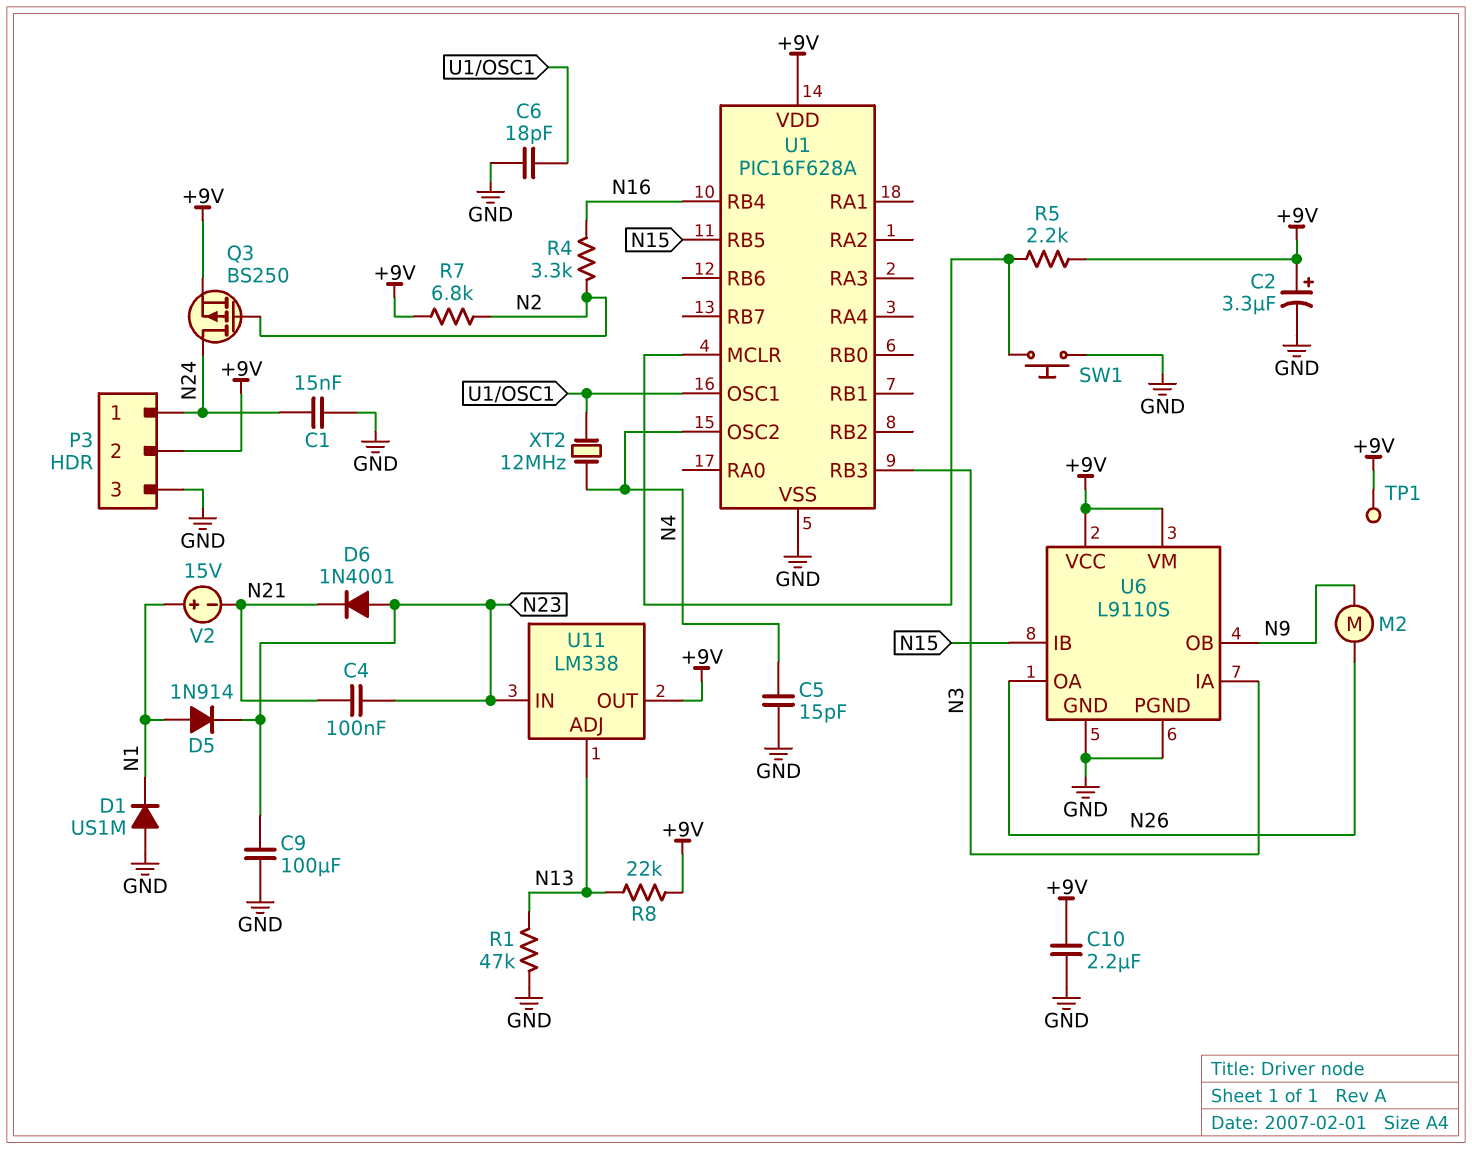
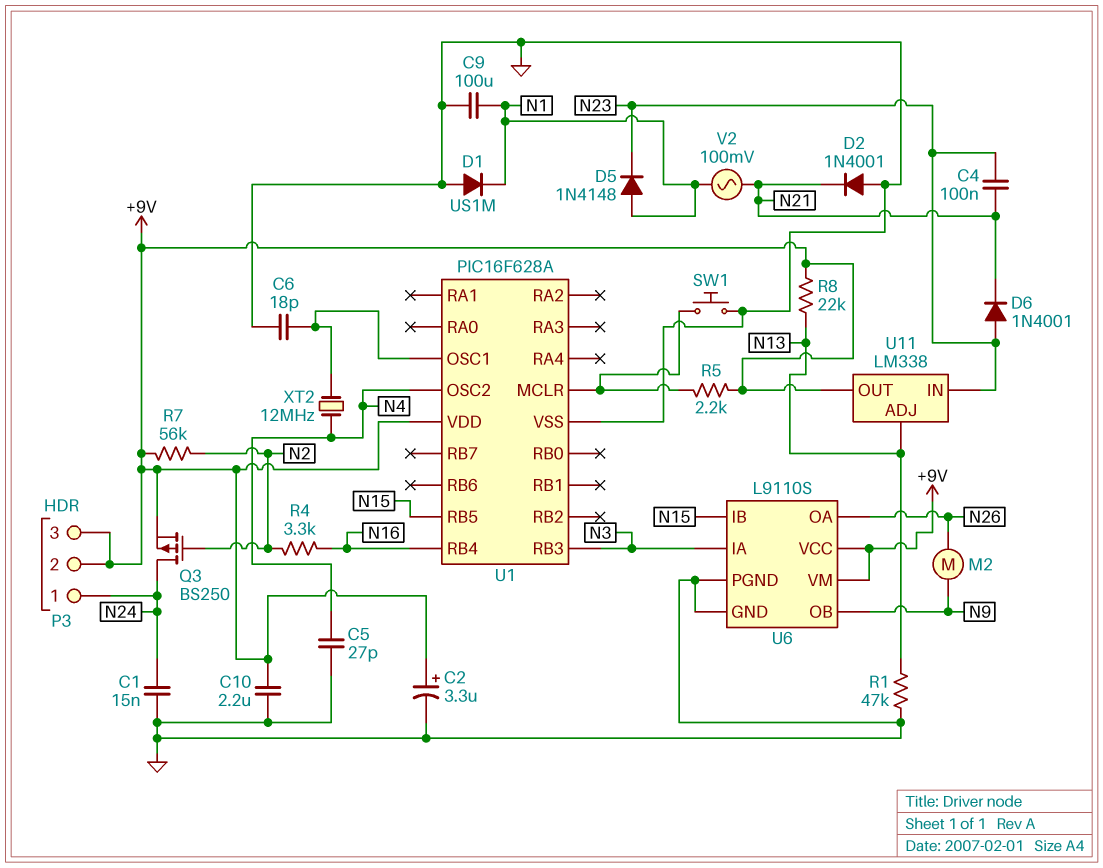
C5: 15pF (GND, N4) -> 27pF (GND, N4)
C9: 100uF (GND, N23) -> 100uF (GND, N1)
D2: none -> diode 1N4001 (A GND, K N21)
D5: diode 1N914 (A N1, K N23) -> diode 1N4148 (A N1, K N23)
P3 pin 3: GND -> +9V
R7: 6.8k (+9V, N2) -> 56k (+9V, N2)
TP1: test point (+9V) -> none
V2: 15V (plus N1, minus N21) -> AC 100mV (N1, N21)

